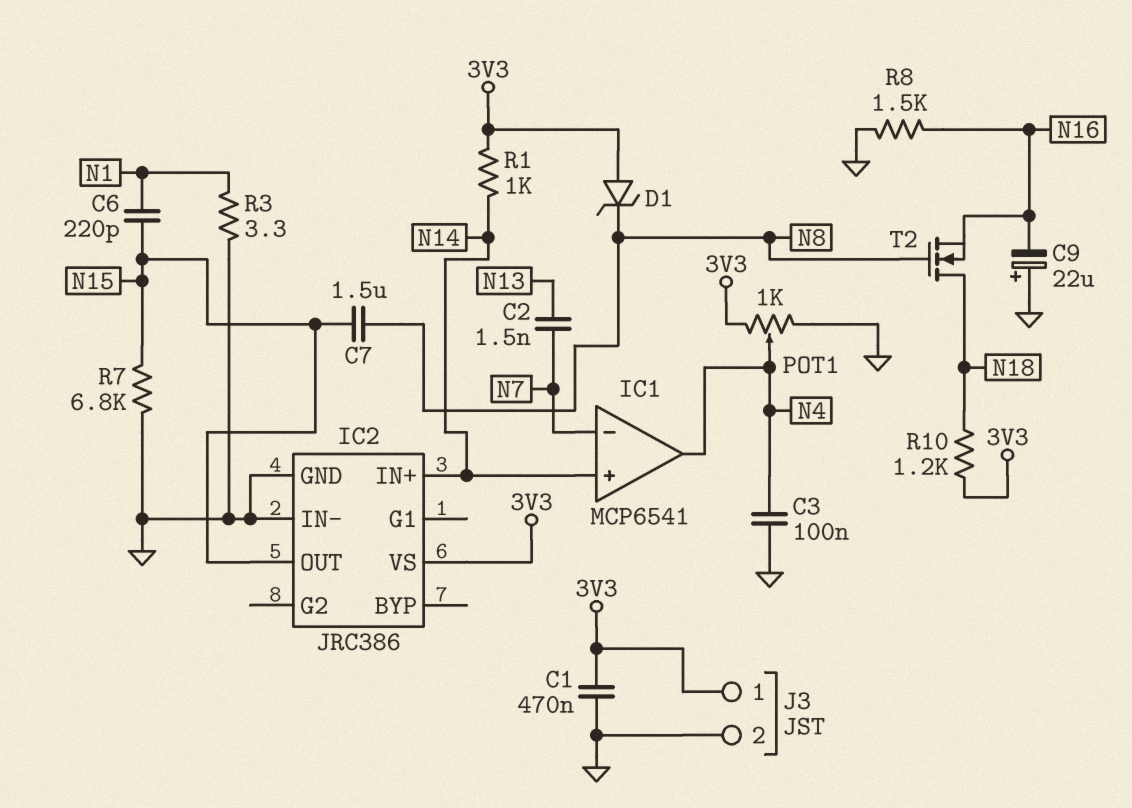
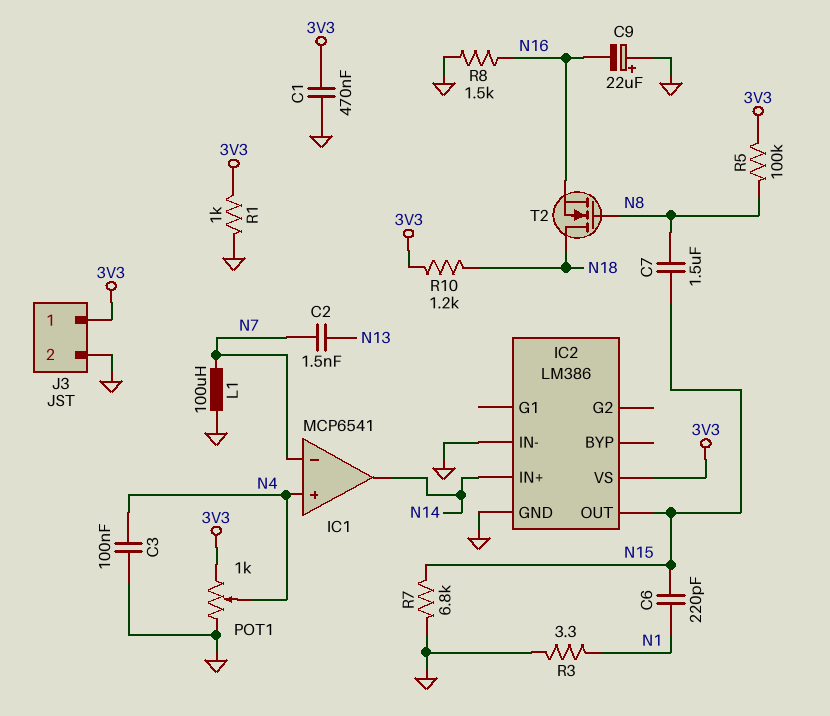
D1: zener (A 3V3, K N8) -> none
IC1 pin in+: N14 -> N4
IC1 pin out: N4 -> N14
IC2: JRC386 -> LM386
L1: none -> 100uH (GND, N7)
R1: 1k (3V3, N14) -> 1k (3V3, GND)
R5: none -> 100k (3V3, N8)

